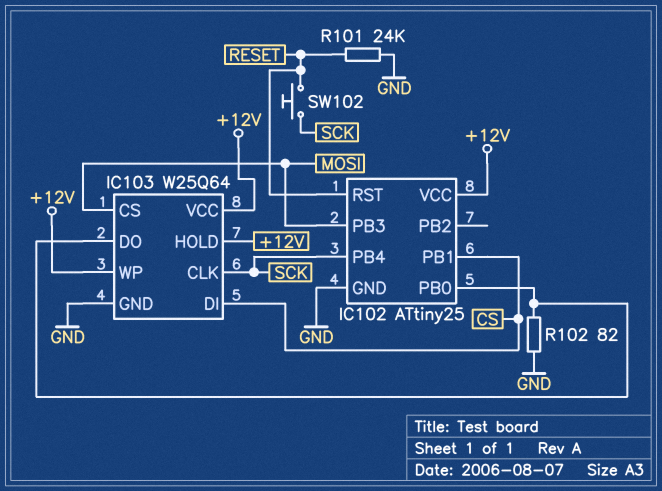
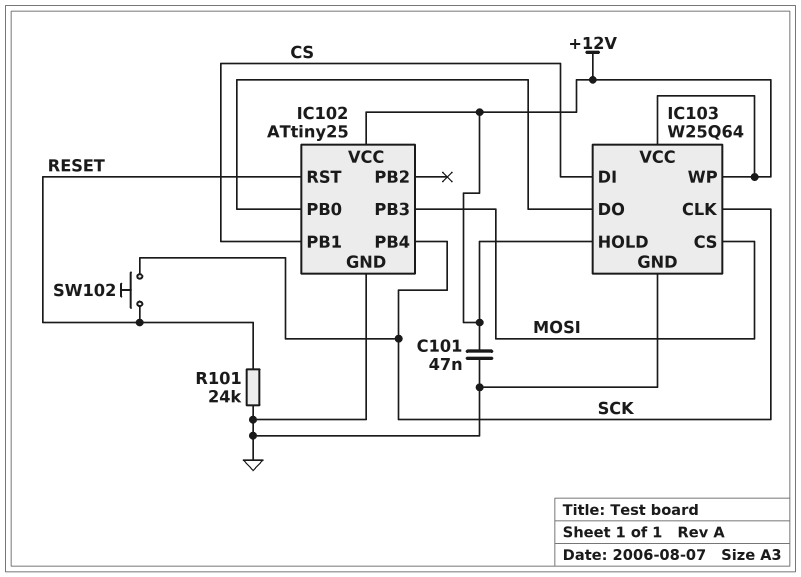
C101: none -> 47nF (+12V, GND)
R102: 82 (GND, IC102/PB0) -> none

